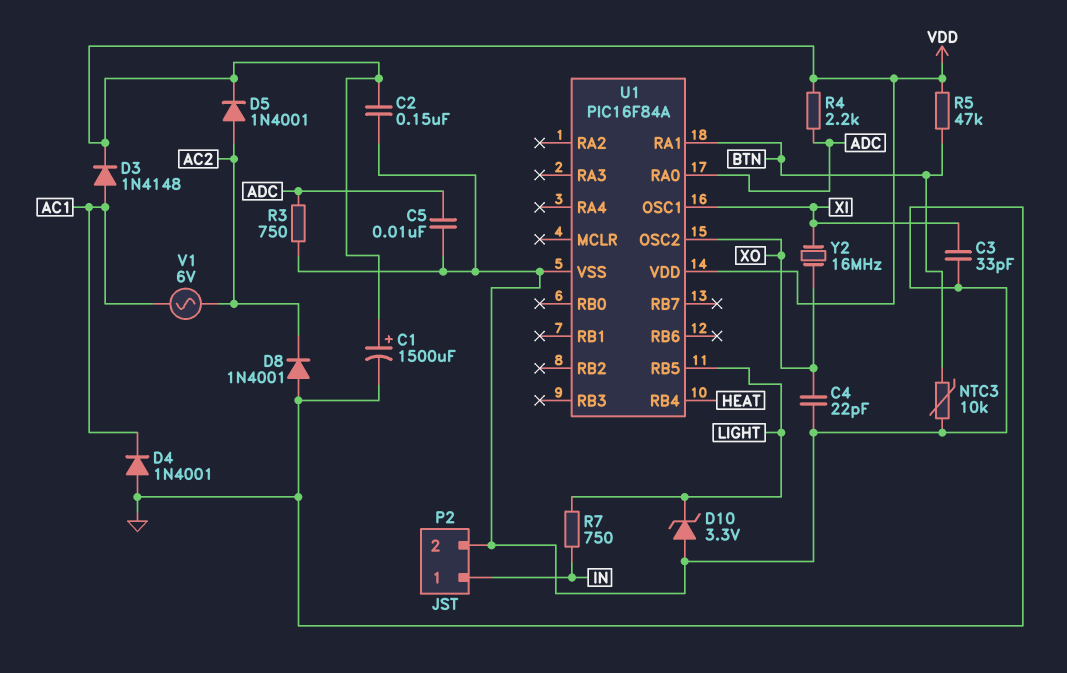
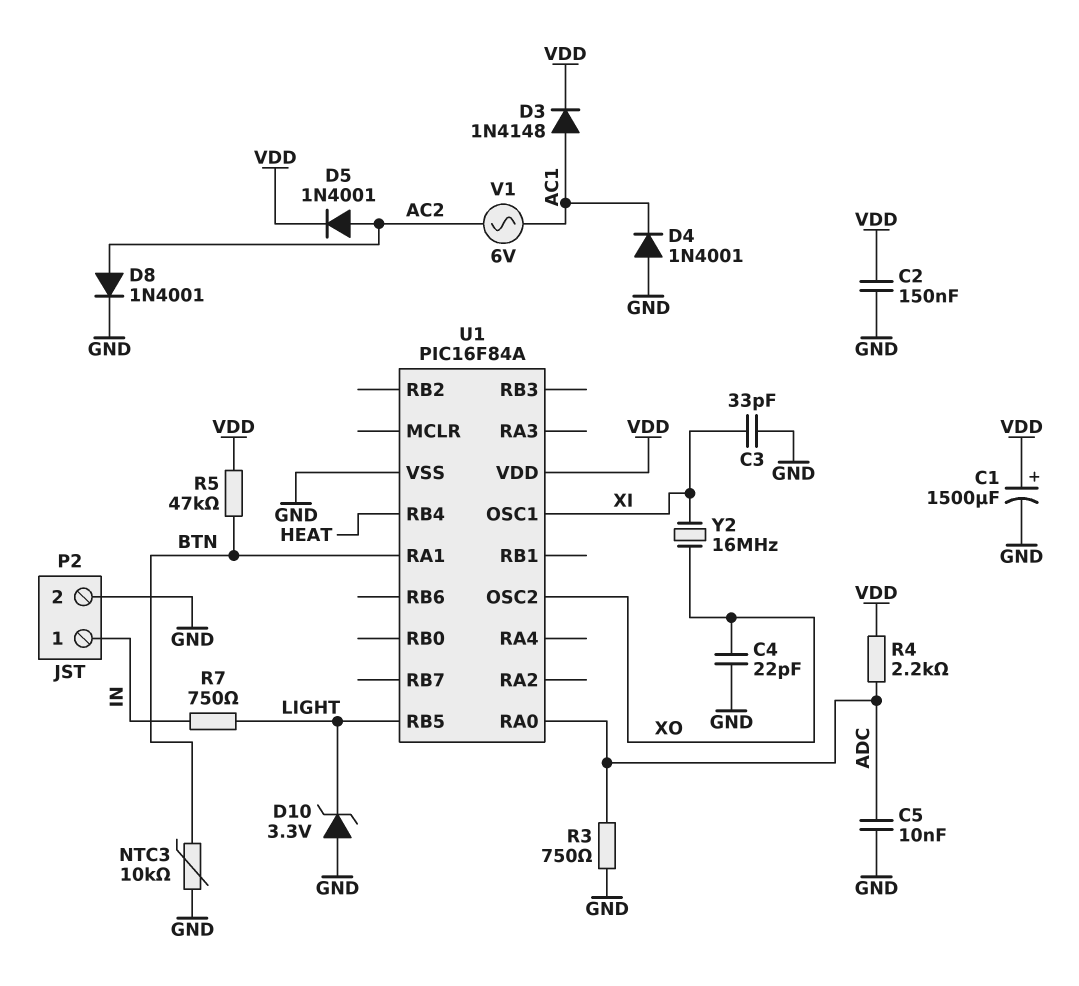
D8: diode 1N4001 (A GND, K AC2) -> diode 1N4001 (A AC2, K GND)

